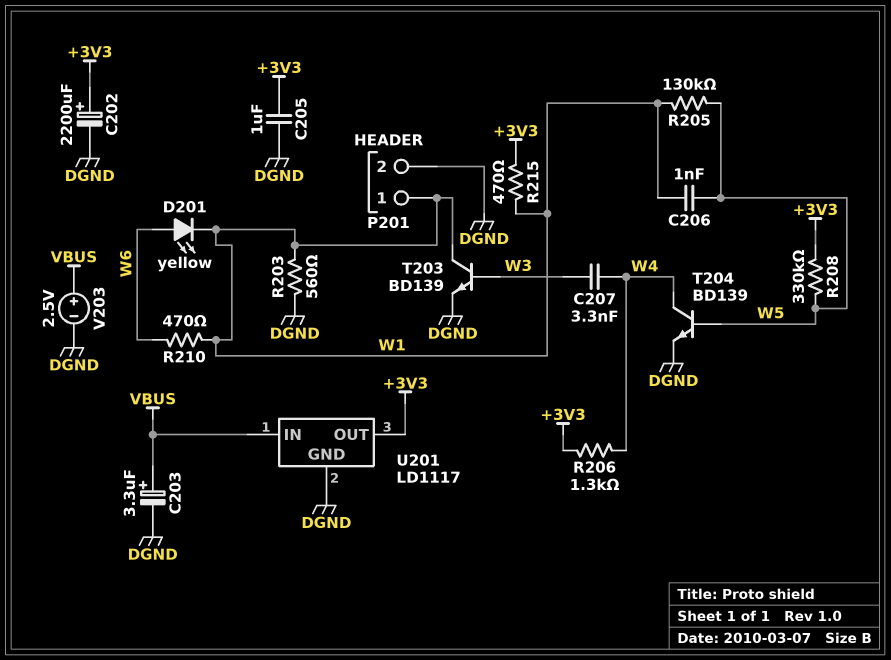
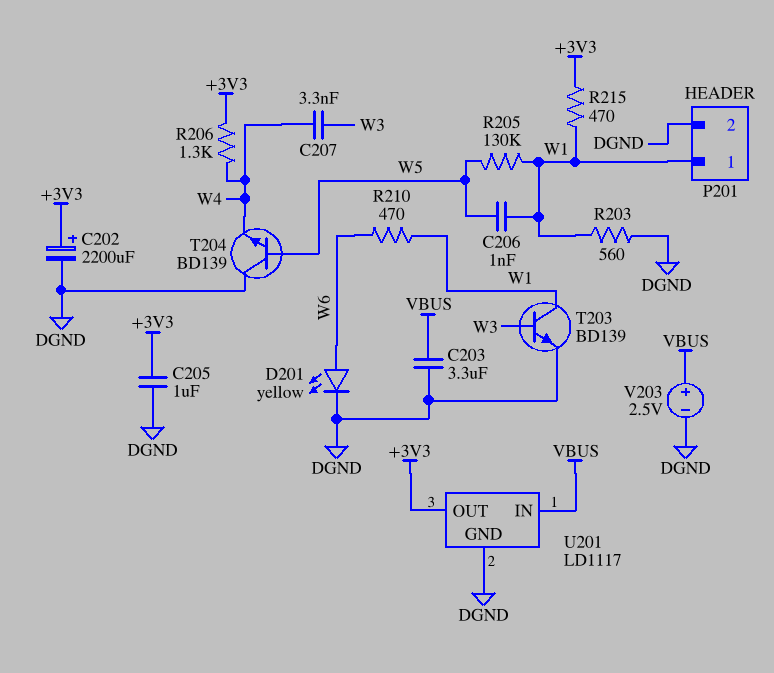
C203: 3.3uF (plus VBUS, minus DGND) -> 3.3uF (DGND, VBUS)
D201: LED yellow (A W6, K W1) -> LED yellow (A W6, K DGND)
R208: 330k (+3V3, W5) -> none
T204: NPN BD139 (B W5, C W4, E DGND) -> NPN BD139 (B W5, C DGND, E W4)

